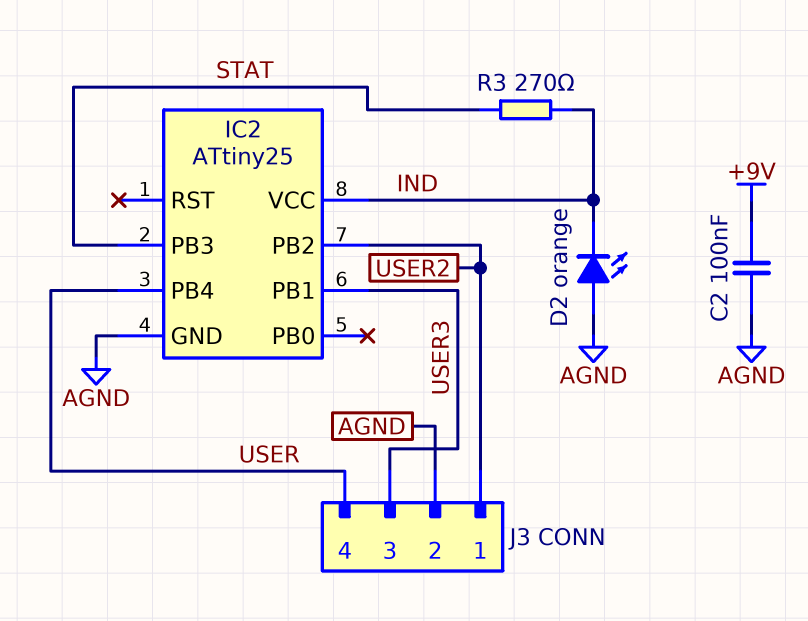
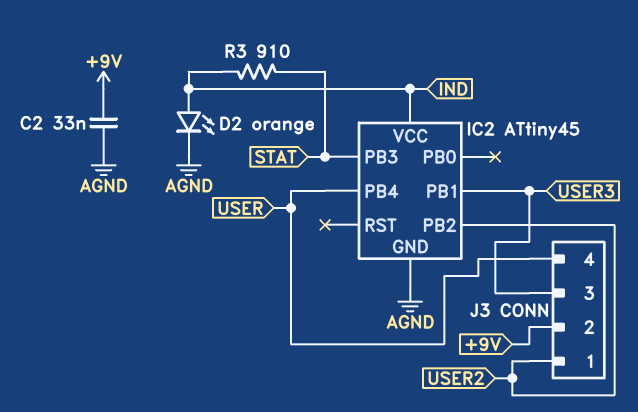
C2: 100nF (+9V, AGND) -> 33nF (+9V, AGND)
D2: LED orange (A AGND, K IND) -> LED orange (A IND, K AGND)
IC2: ATtiny25 -> ATtiny45
J3 pin 2: AGND -> +9V
R3: 270 (IND, STAT) -> 910 (IND, STAT)

